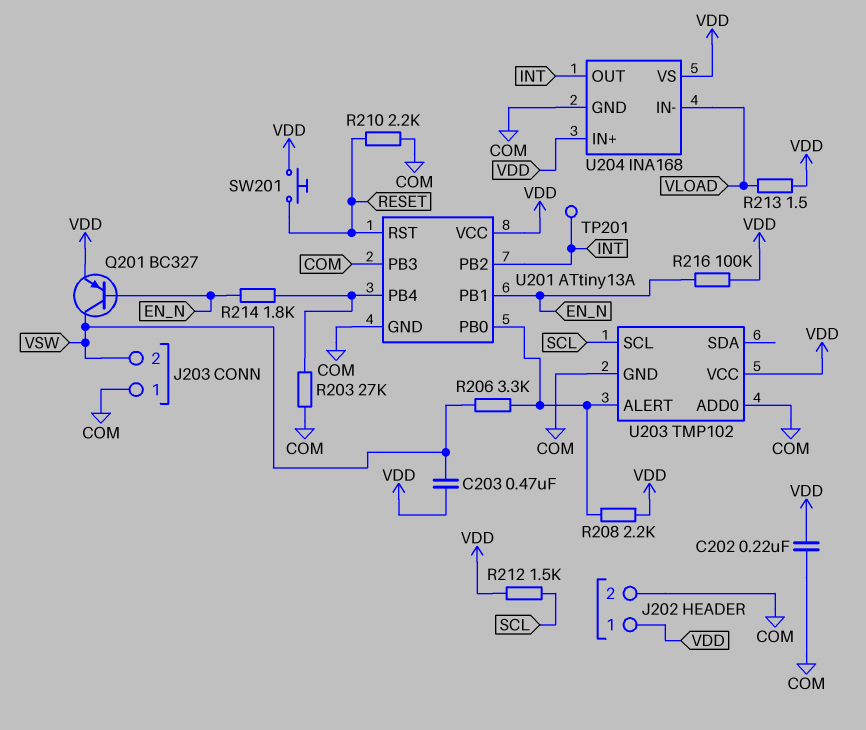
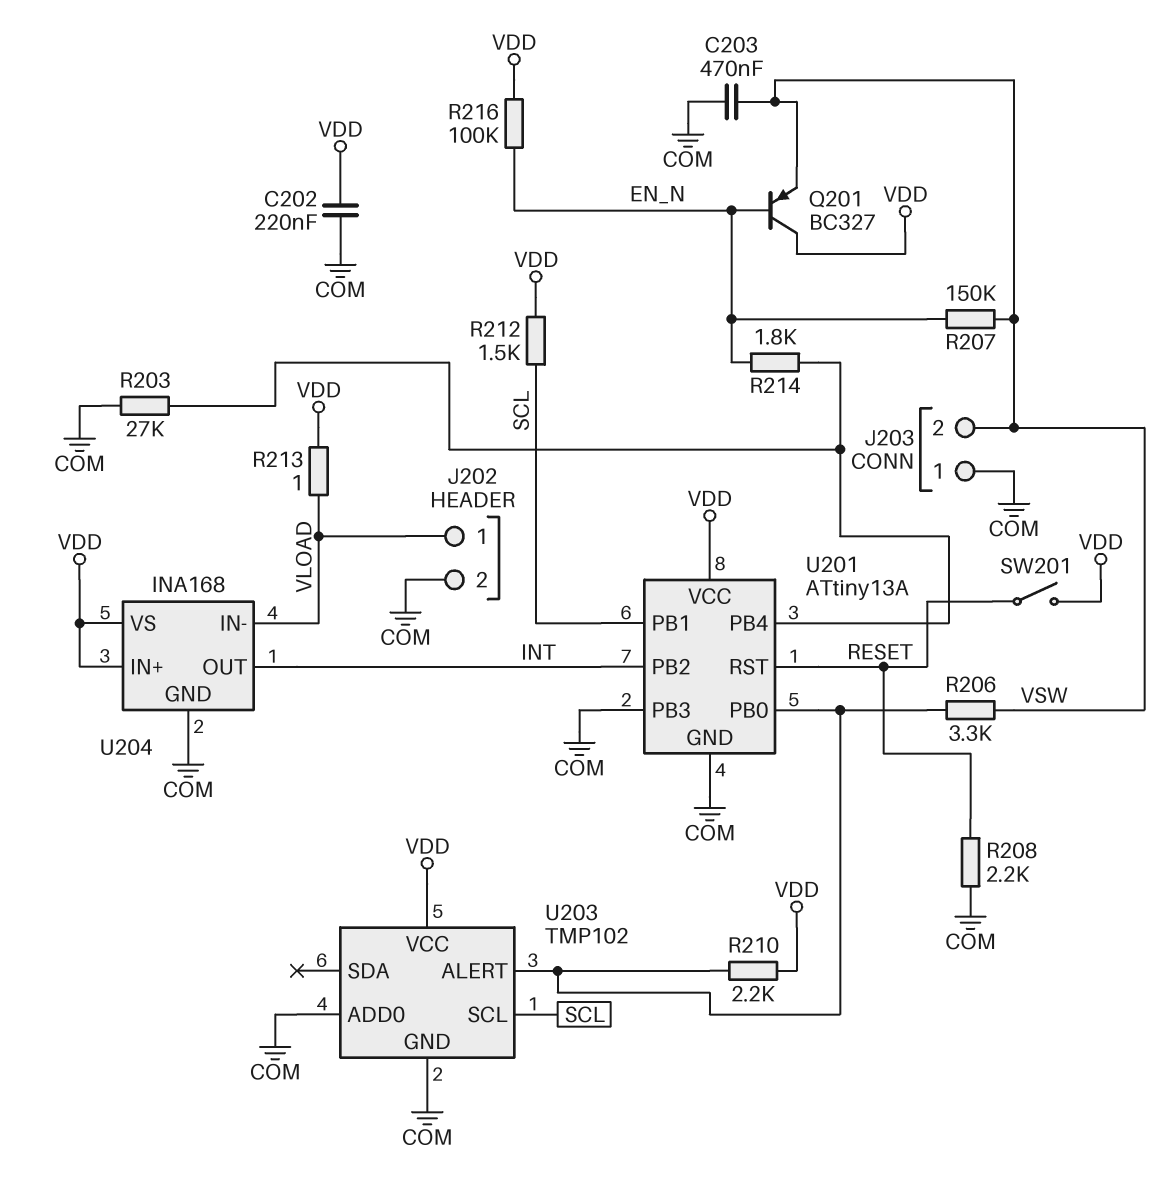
C203: 470nF (VDD, VSW) -> 470nF (COM, VSW)
J202 pin 1: VDD -> VLOAD
Q201: PNP BC327 (B EN_N, C VSW, E VDD) -> PNP BC327 (B EN_N, C VDD, E VSW)
R207: none -> 150k (EN_N, VSW)
R208: 2.2k (U201/PB0, VDD) -> 2.2k (COM, RESET)
R210: 2.2k (COM, RESET) -> 2.2k (U201/PB0, VDD)
R213: 1.5 (VDD, VLOAD) -> 1 (VDD, VLOAD)
SW201: button (RESET, VDD) -> switch (RESET, VDD)
TP201: test point (INT) -> none
U201 pin PB1: EN_N -> SCL

